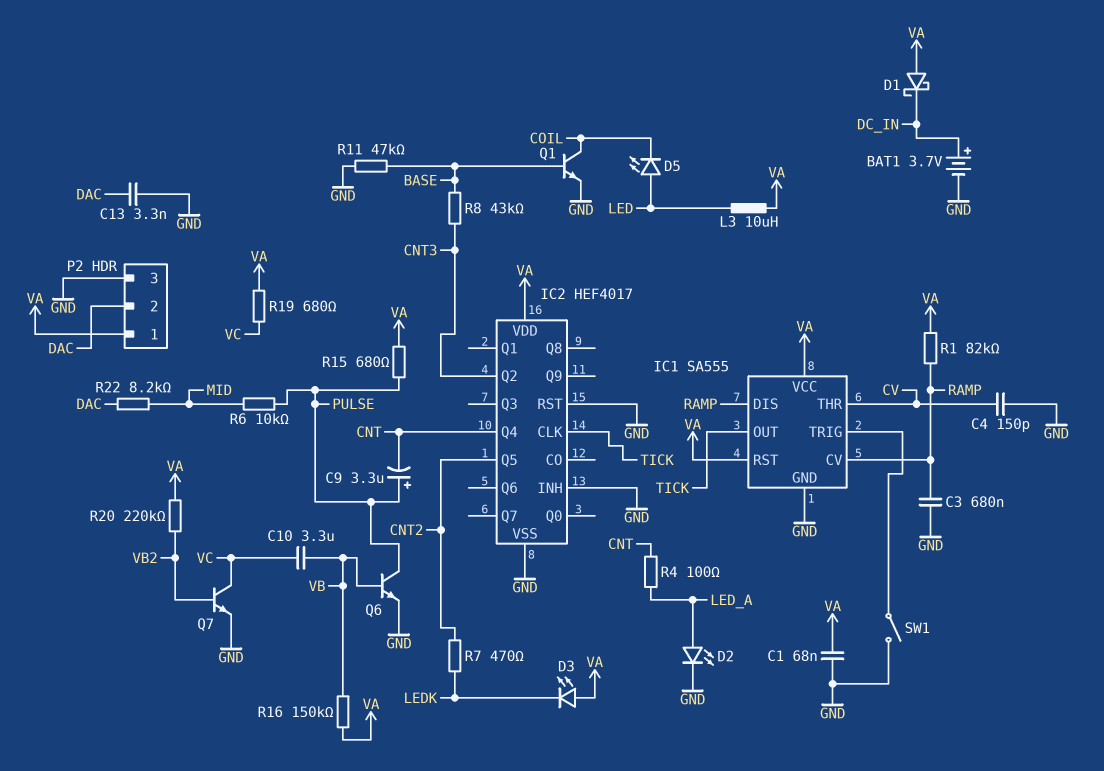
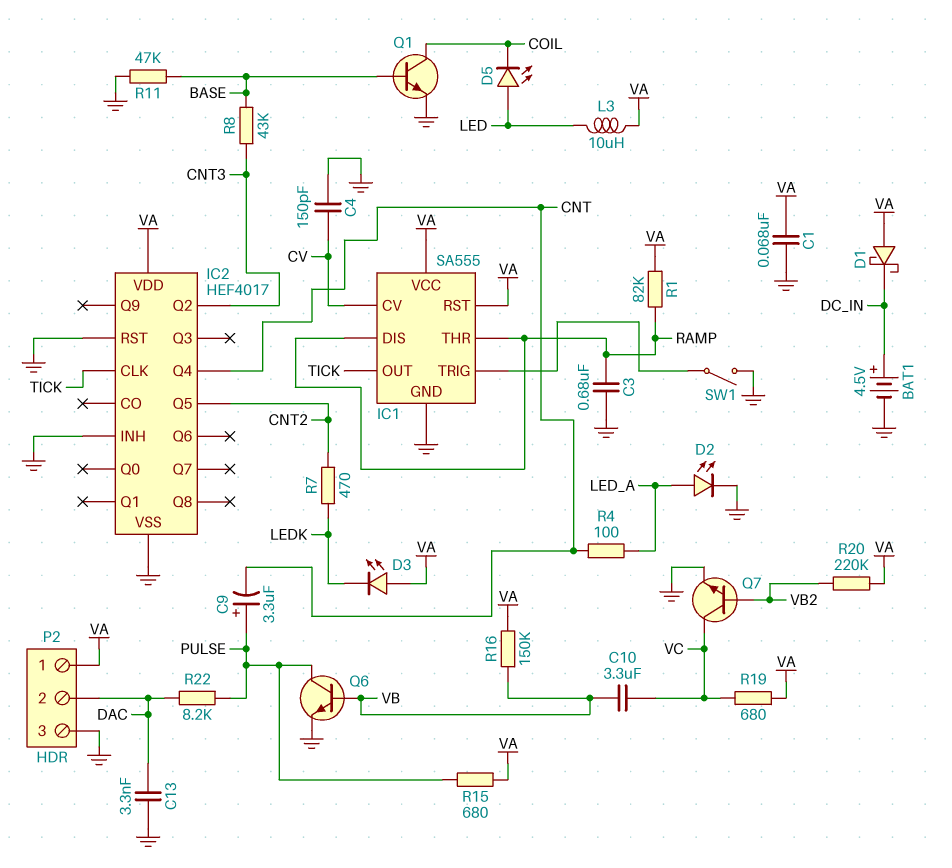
BAT1: 3.7V (plus DC_IN, minus GND) -> 4.5V (plus DC_IN, minus GND)
IC1 pin CV: RAMP -> CV
IC1 pin THR: CV -> RAMP
R6: 10k (MID, PULSE) -> none
R22: 8.2k (DAC, MID) -> 8.2k (DAC, PULSE)

